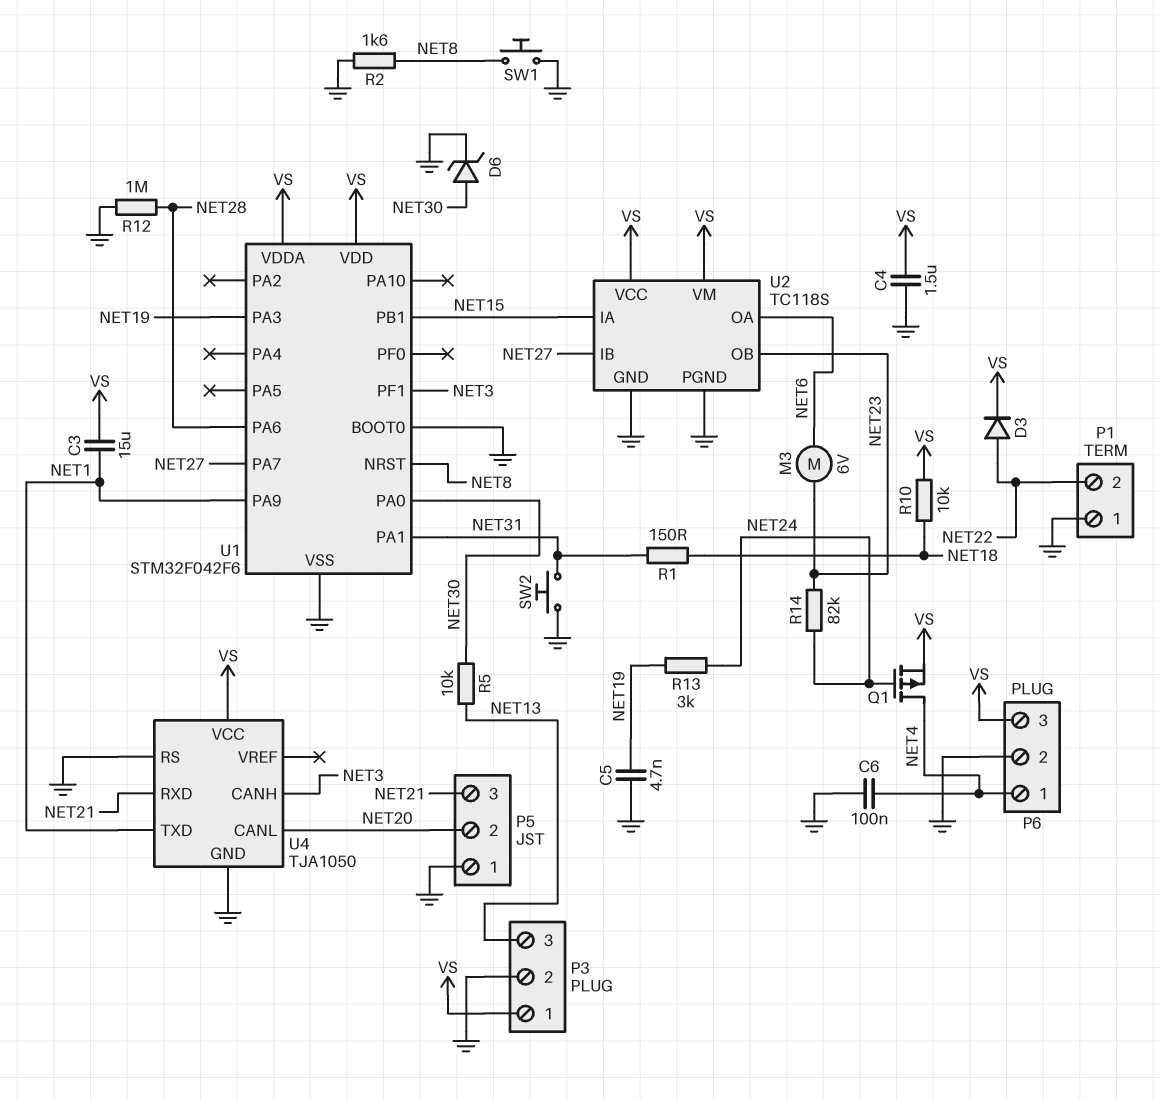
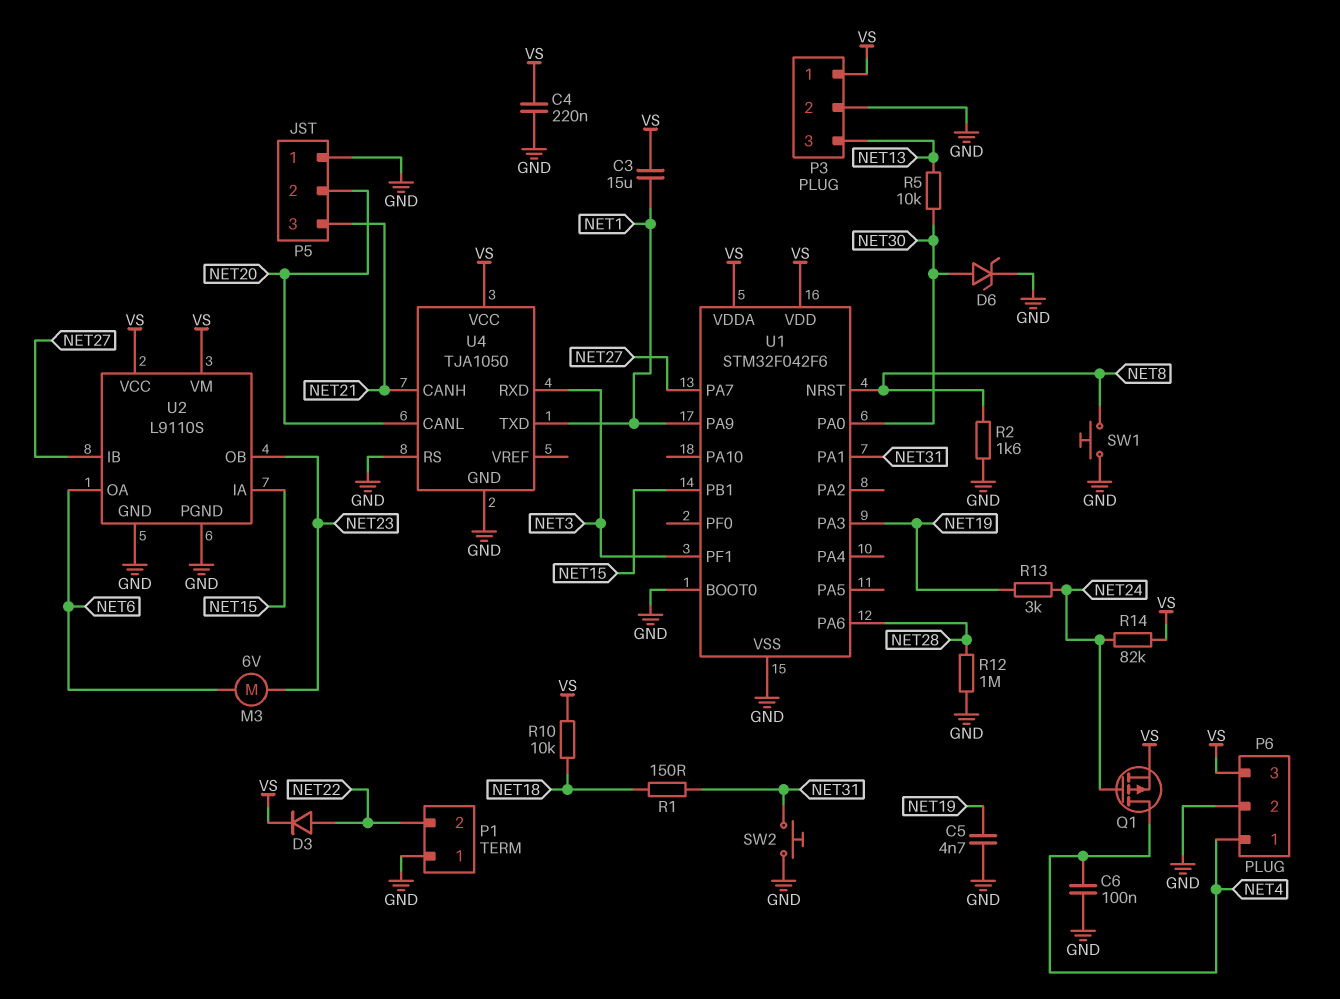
C4: 1.5uF (GND, VS) -> 220nF (GND, VS)
R14: 82k (NET23, NET24) -> 82k (NET24, VS)
U2: TC118S -> L9110S
U4 pin CANH: NET3 -> NET21
U4 pin RXD: NET21 -> NET3

